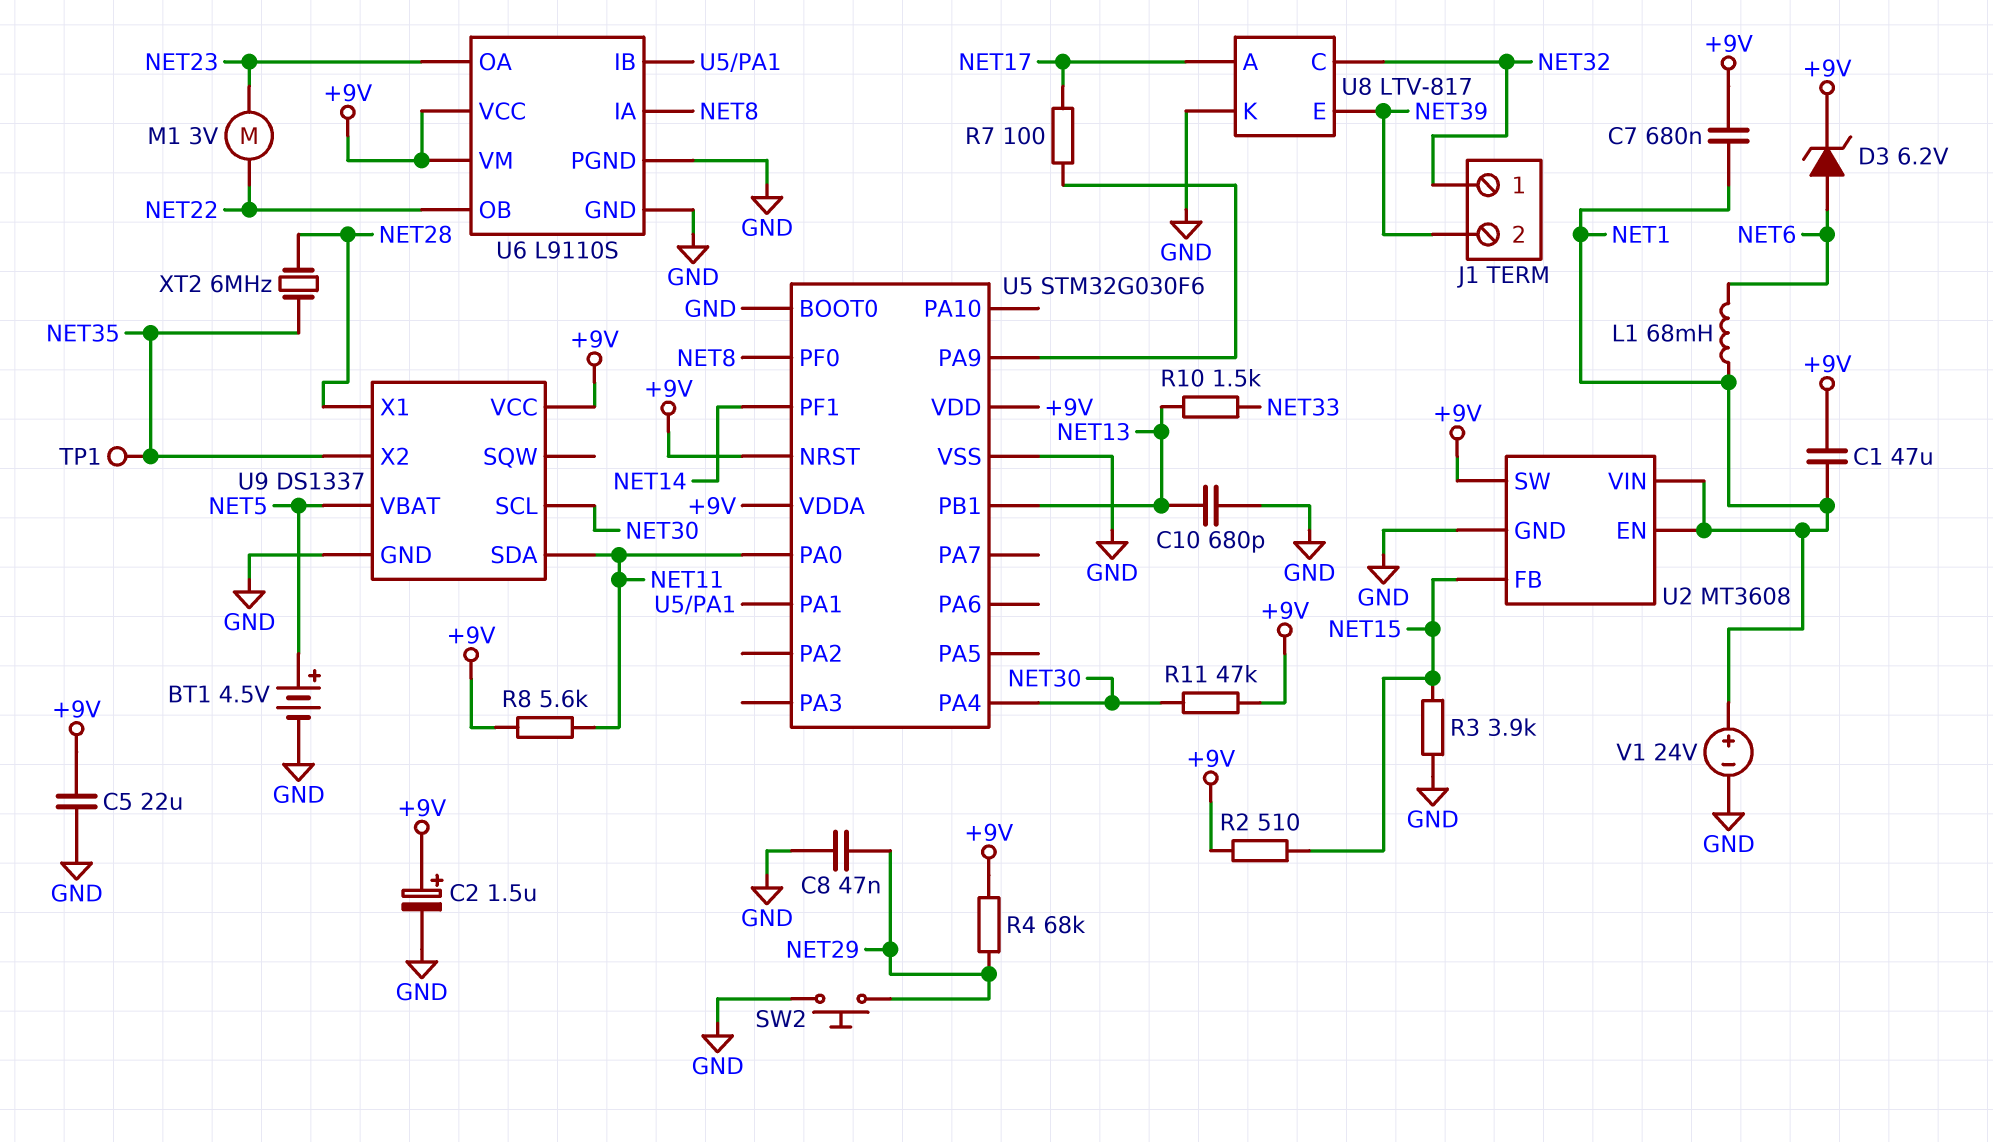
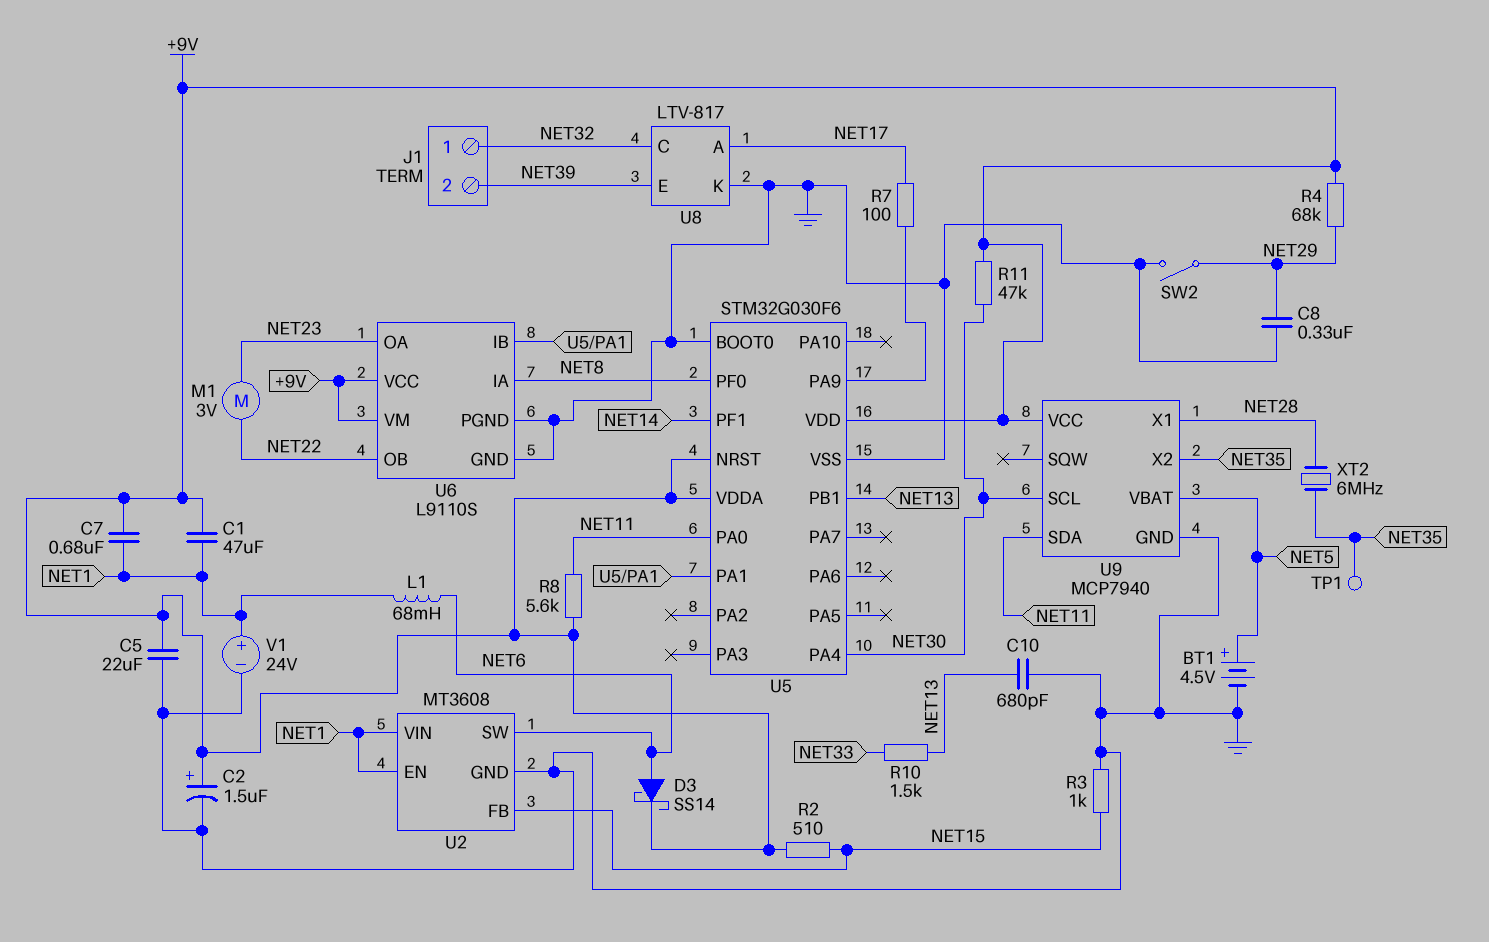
C8: 47nF (GND, NET29) -> 330nF (GND, NET29)
D3: zener 6.2V (A NET6, K +9V) -> schottky SS14 (A NET6, K +9V)
R3: 3.9k (GND, NET15) -> 1k (GND, NET15)
SW2: button (GND, NET29) -> switch (GND, NET29)
U2 pin SW: +9V -> NET6
U9: DS1337 -> MCP7940

